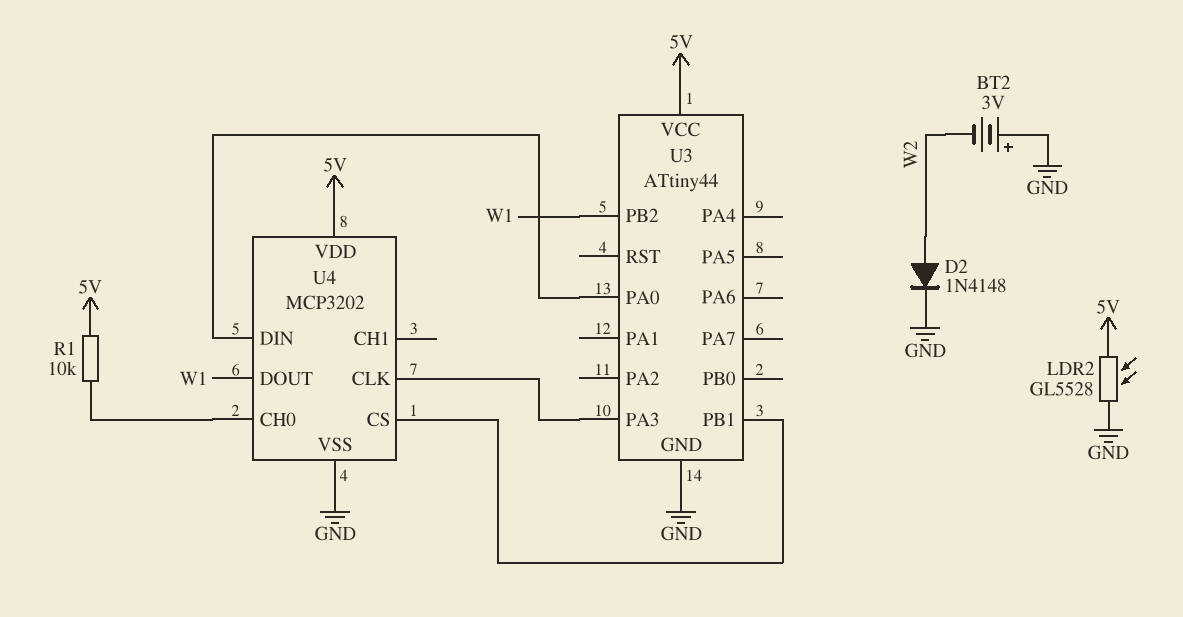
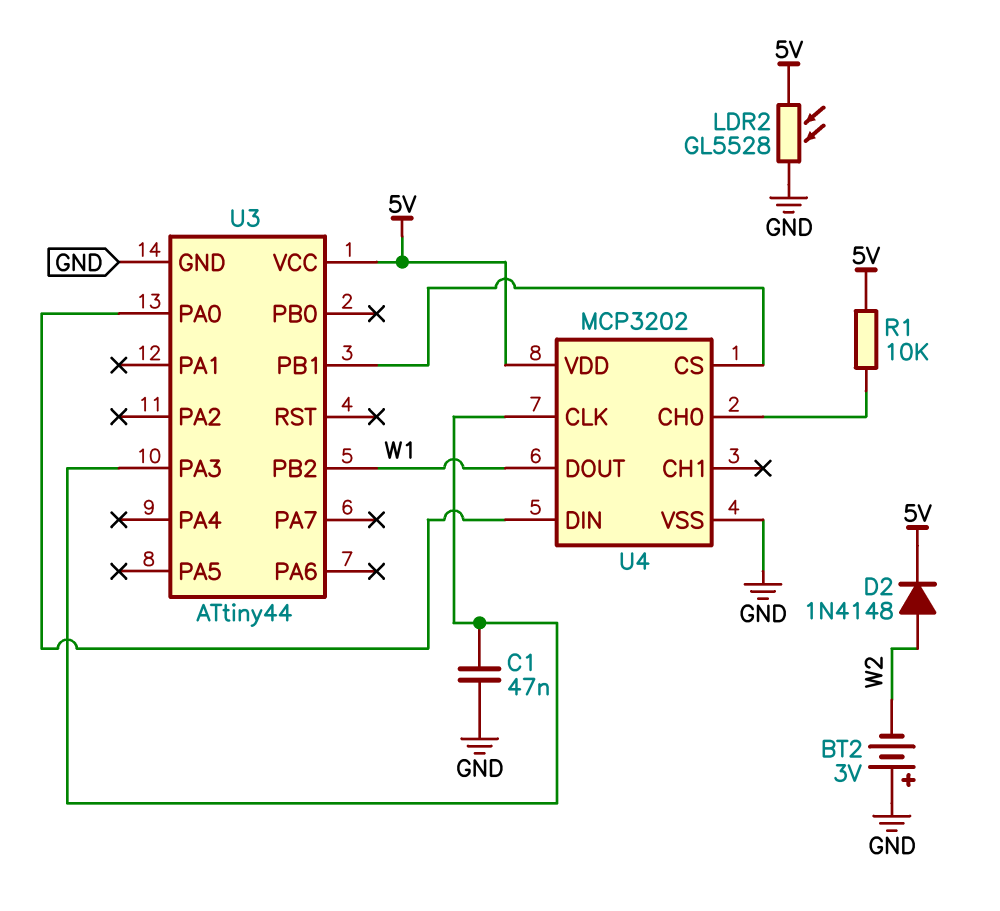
C1: none -> 47nF (GND, U3/PA3)
D2: diode 1N4148 (A W2, K GND) -> diode 1N4148 (A W2, K 5V)

